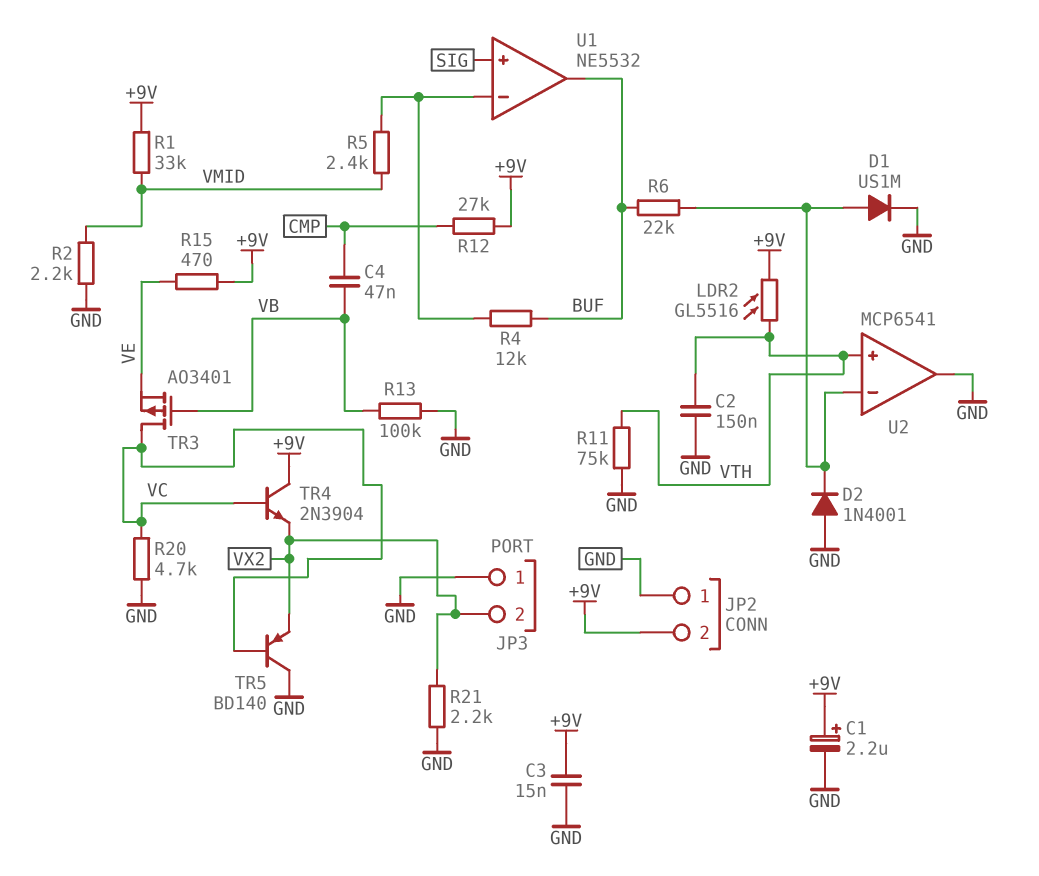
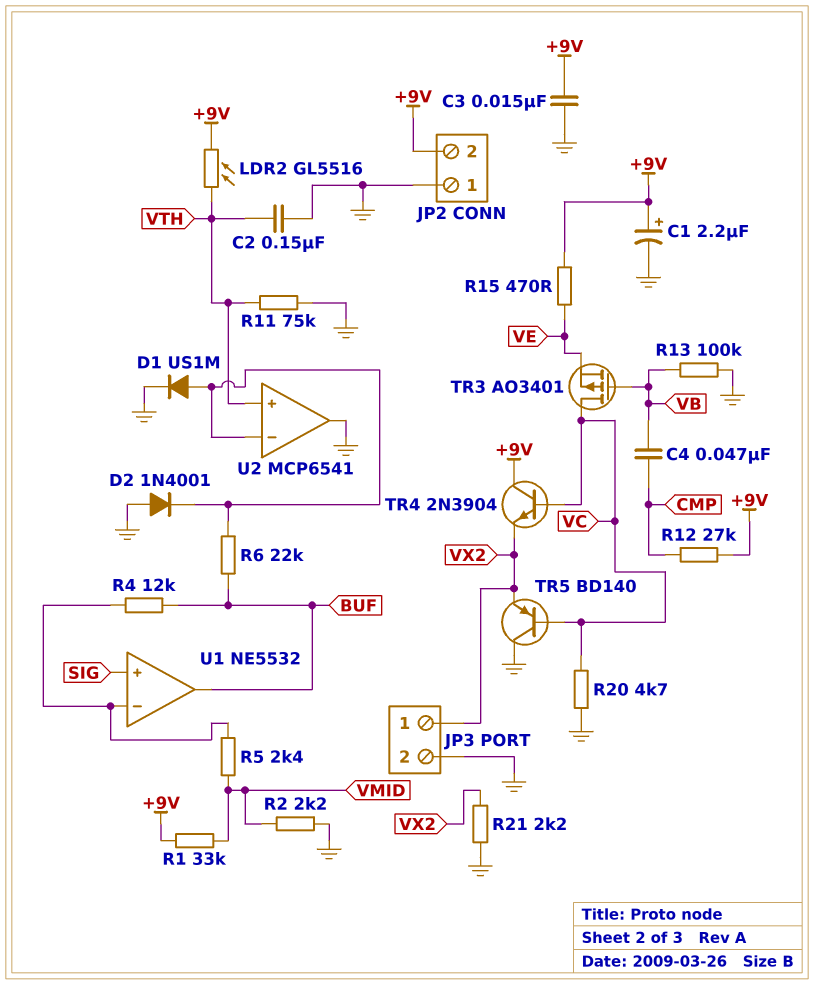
JP3 pin 1: GND -> VX2
JP3 pin 2: VX2 -> GND

